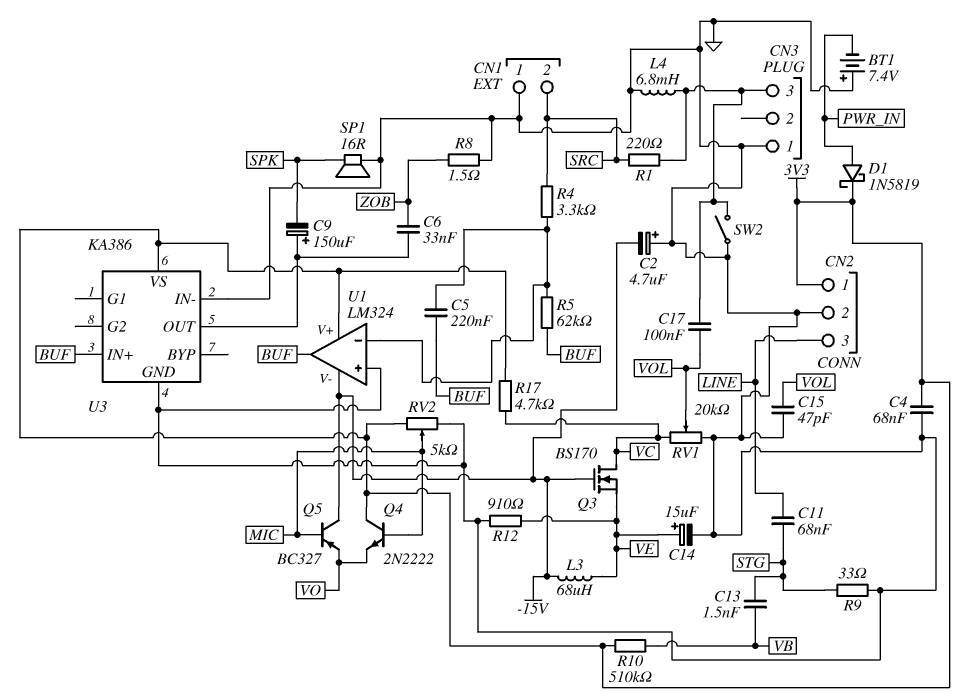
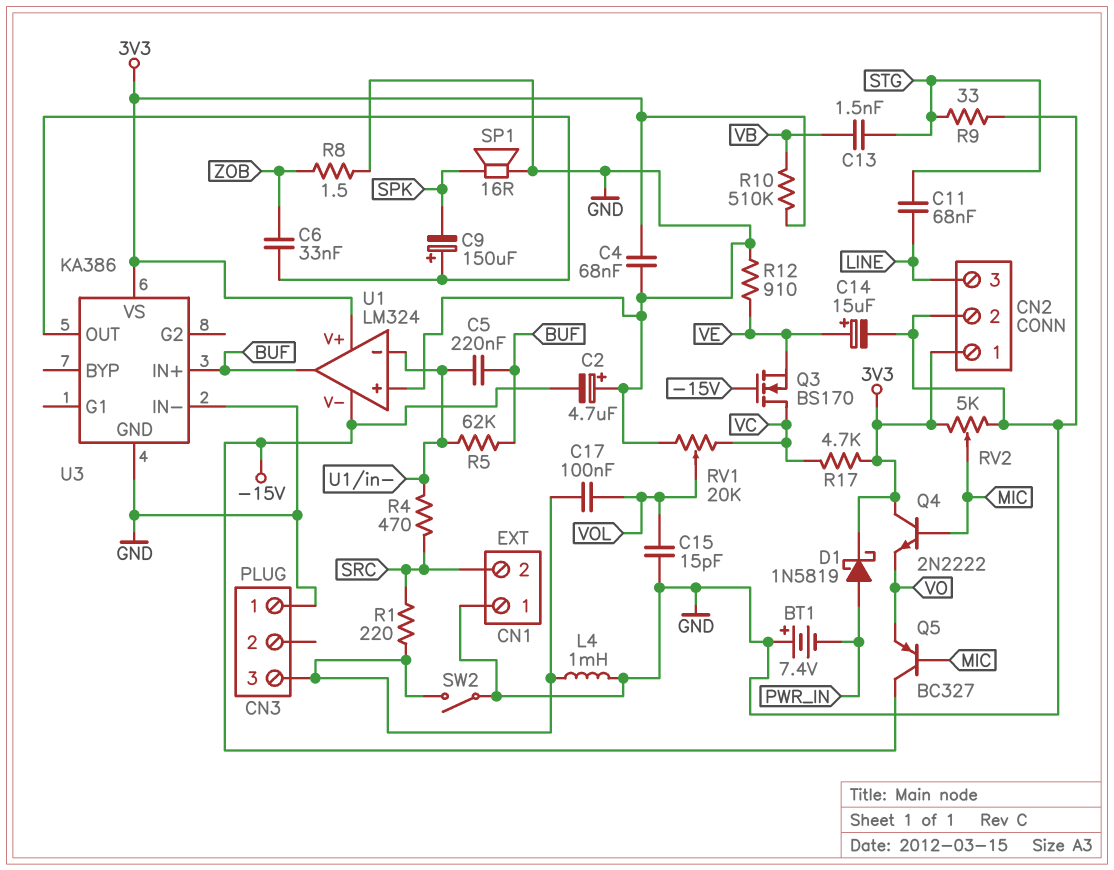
C15: 47pF (GND, VOL) -> 15pF (GND, VOL)
L3: 68uH (-15V, VE) -> none
L4: 6.8mH (CN3/3, GND) -> 1mH (CN3/3, GND)
R4: 3.3k (SRC, U1/in-) -> 470 (SRC, U1/in-)

